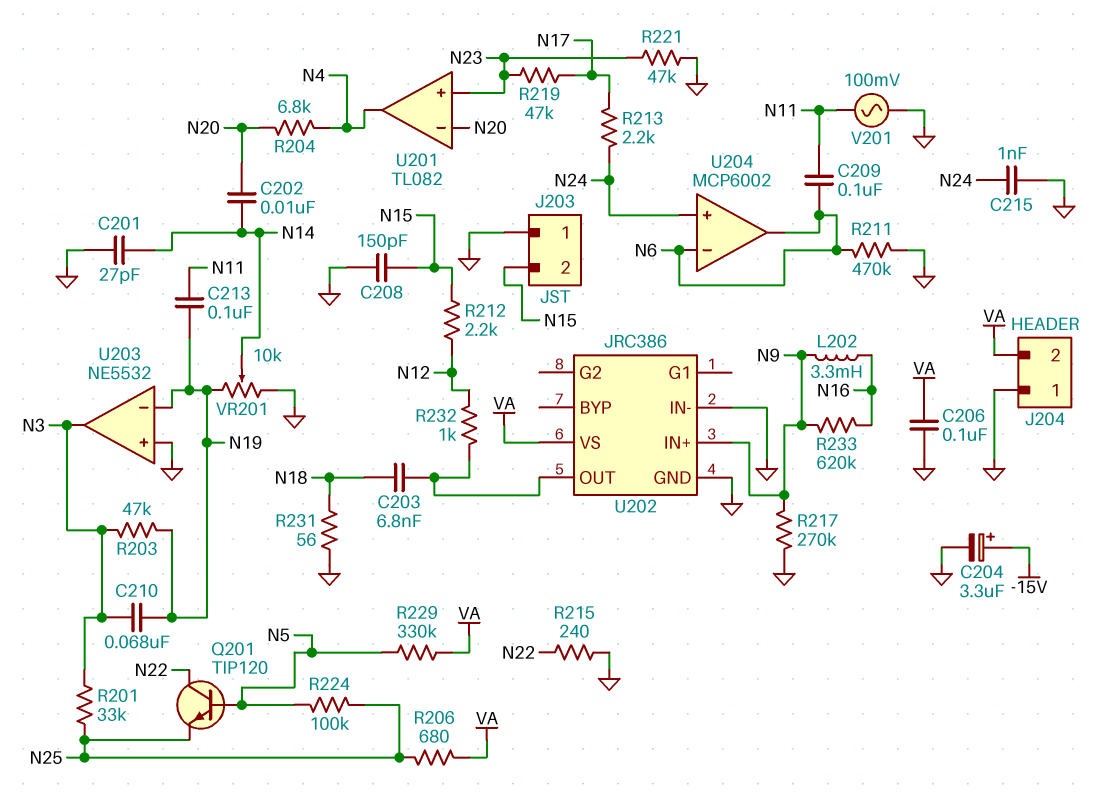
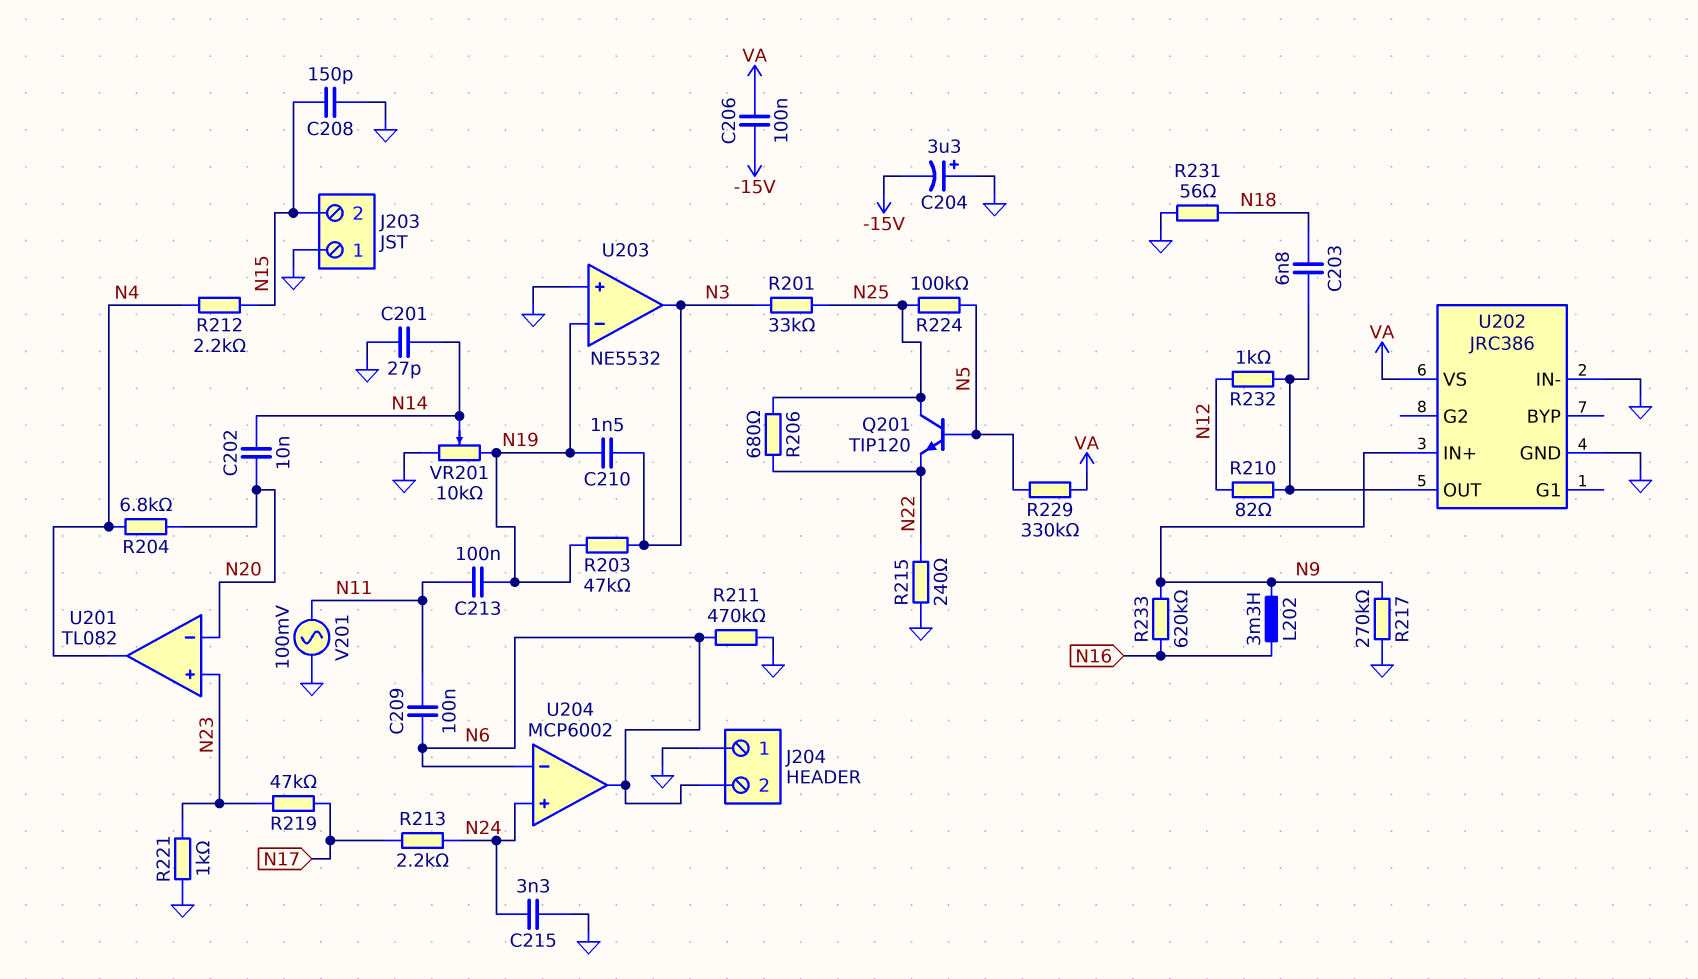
C204: 3.3uF (plus -15V, minus GND) -> 3.3uF (plus GND, minus -15V)
C206: 100nF (GND, VA) -> 100nF (-15V, VA)
C210: 68nF (N3, N19) -> 1.5nF (N3, N19)
C215: 1nF (GND, N24) -> 3.3nF (GND, N24)
J204 pin 2: VA -> N6
Q201: NPN TIP120 (B N5, C N22, E N25) -> NPN TIP120 (B N5, C N25, E N22)
R206: 680 (N25, VA) -> 680 (N22, N25)
R210: none -> 82 (N12, U202/OUT)
R212: 2.2k (N12, N15) -> 2.2k (N4, N15)
R221: 47k (GND, N23) -> 1k (GND, N23)

